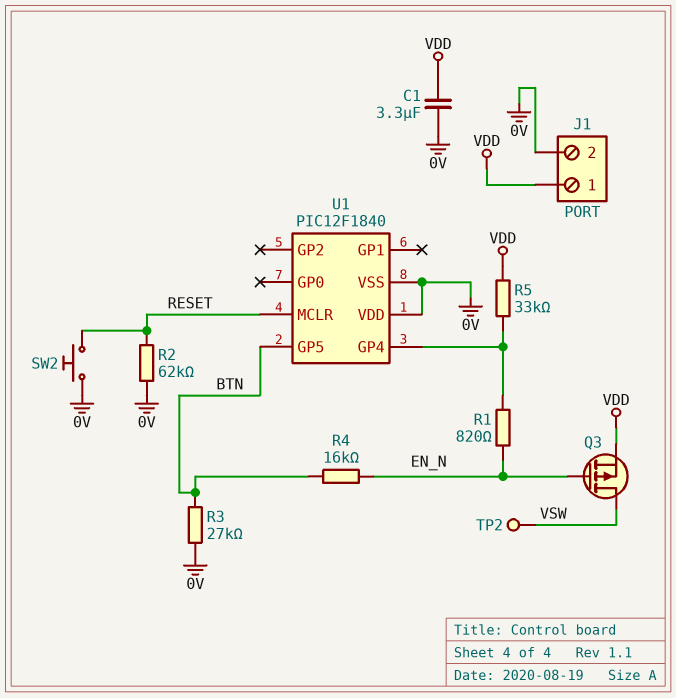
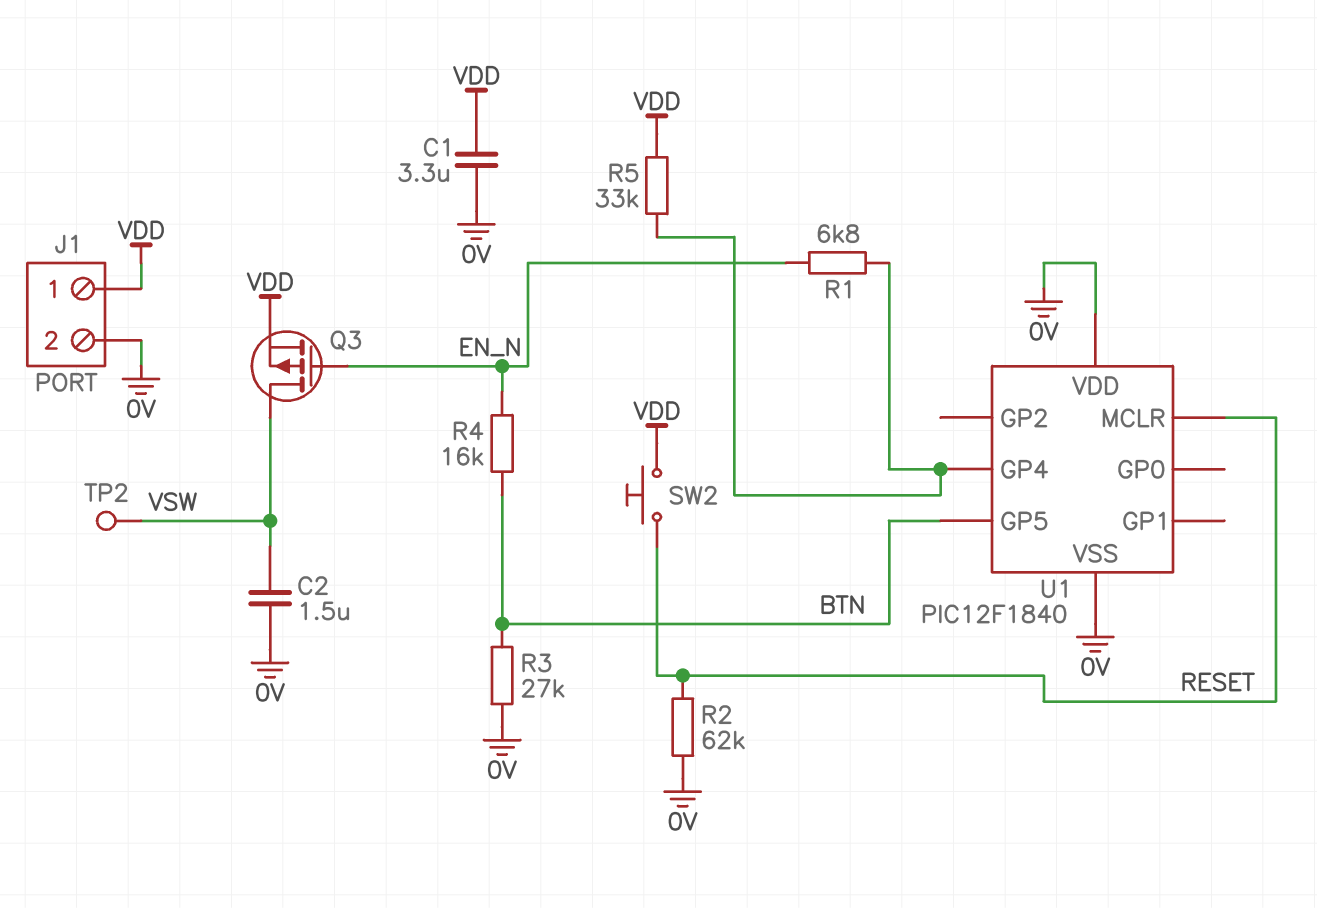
C2: none -> 1.5uF (0V, VSW)
R1: 820 (EN_N, U1/GP4) -> 6.8k (EN_N, U1/GP4)
SW2: button (0V, RESET) -> button (RESET, VDD)

